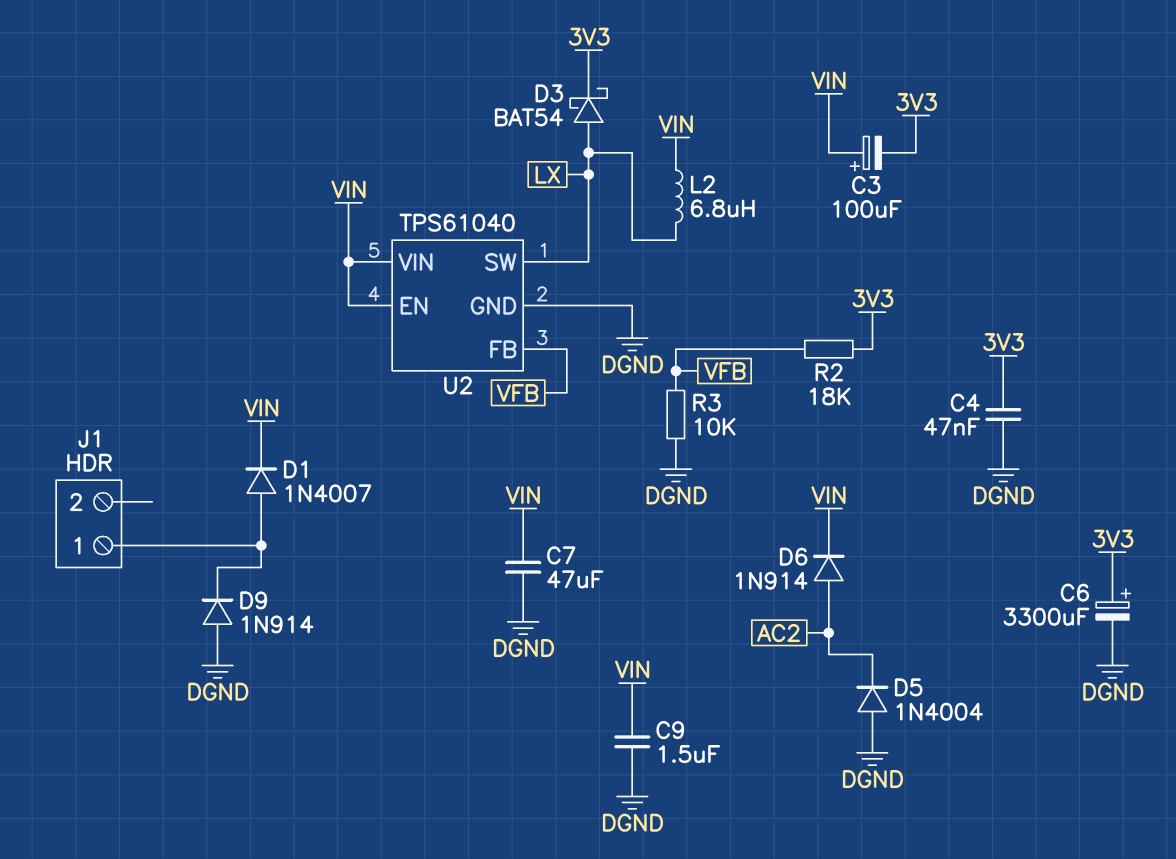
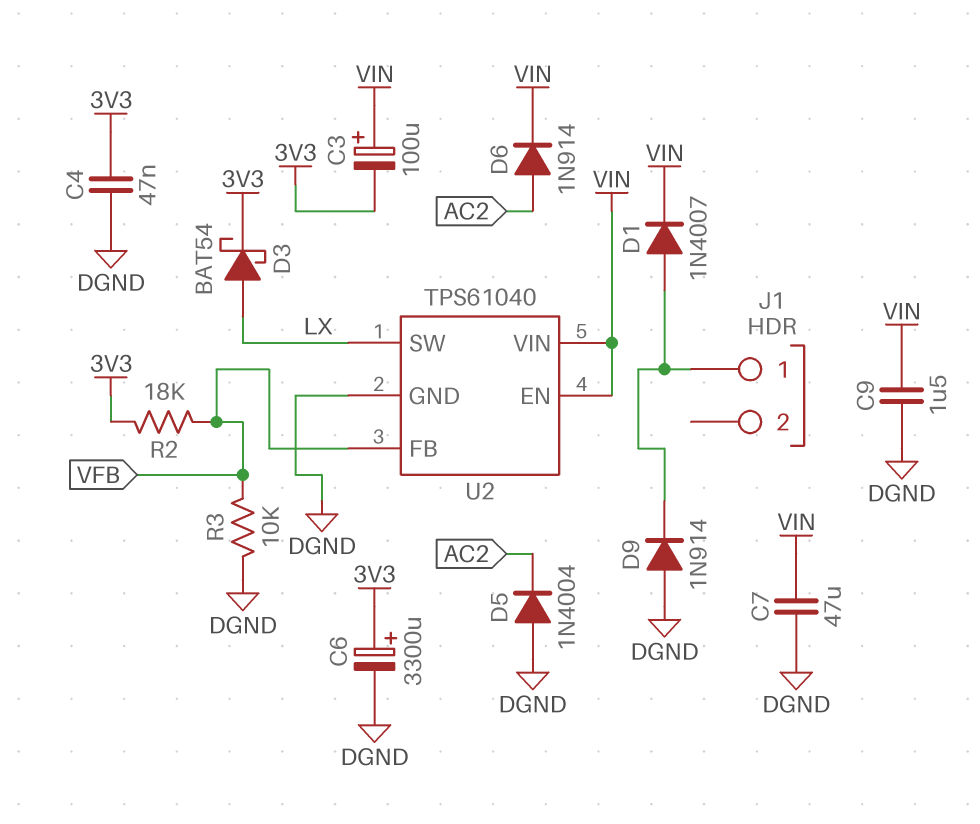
L2: 6.8uH (LX, VIN) -> none

